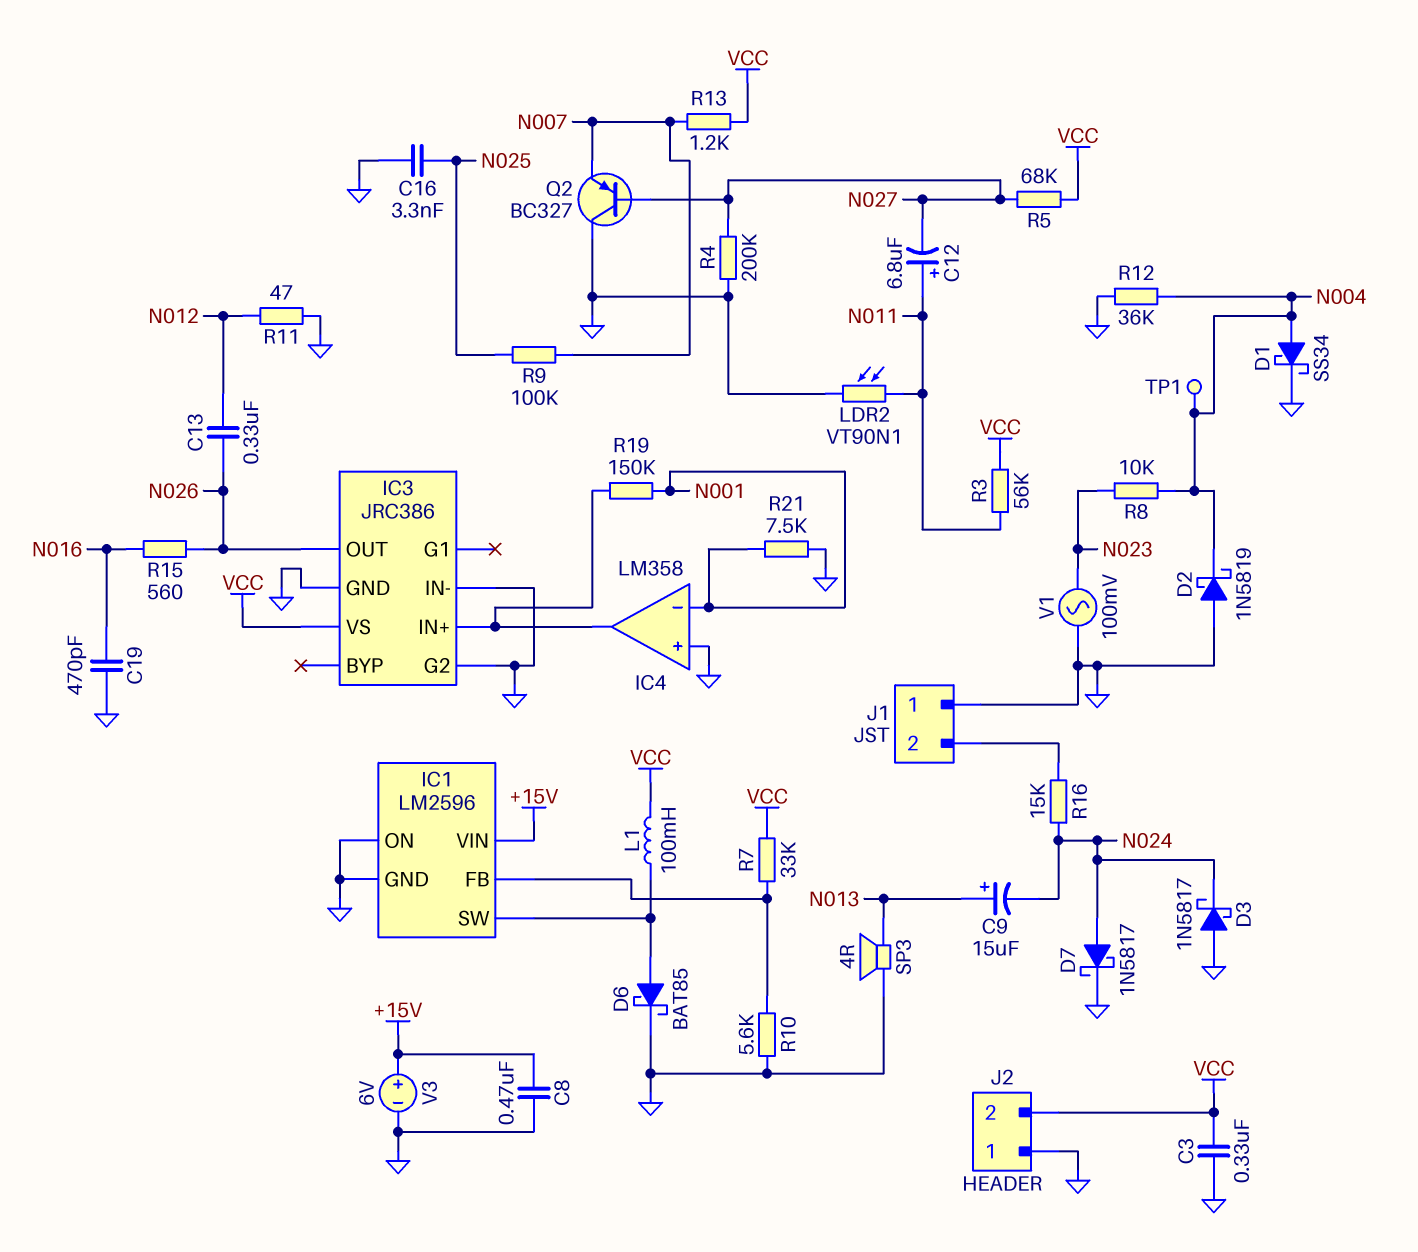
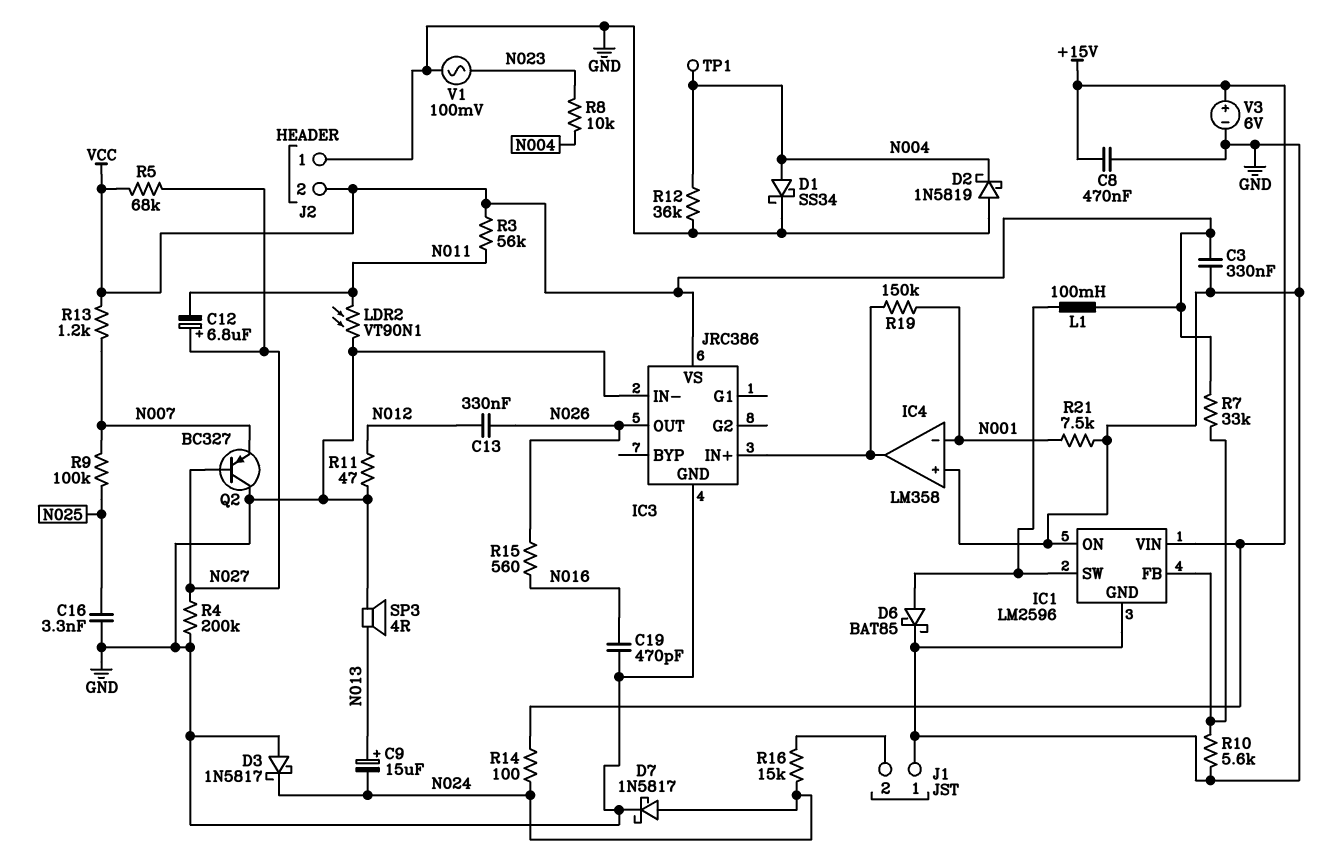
C12: 6.8uF (plus N011, minus N027) -> 6.8uF (plus N027, minus N011)
IC3 pin G2: GND -> none
R14: none -> 100 (+15V, N024)

